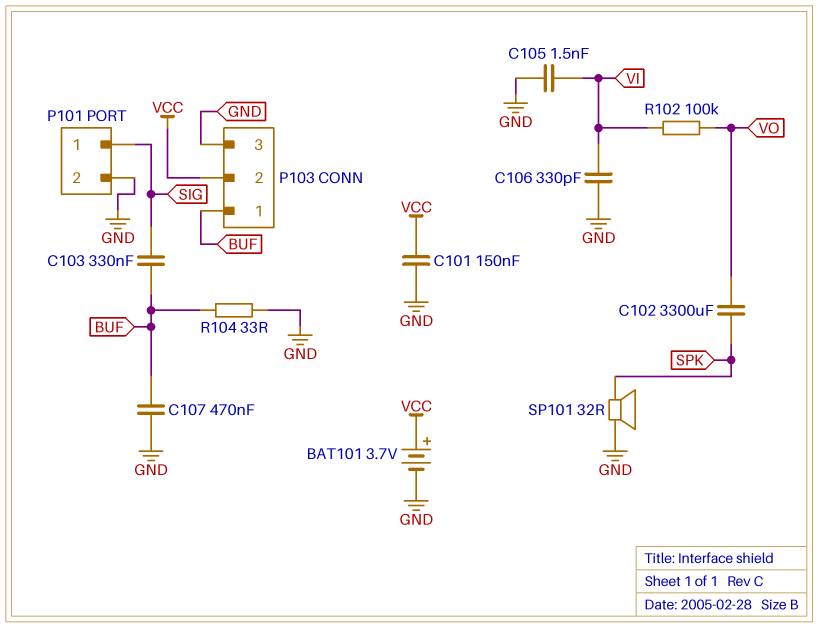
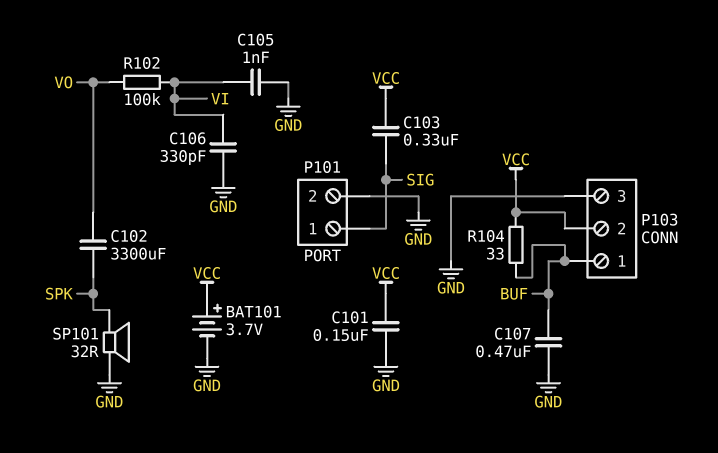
C103: 330nF (BUF, SIG) -> 330nF (SIG, VCC)
C105: 1.5nF (GND, VI) -> 1nF (GND, VI)
R104: 33 (BUF, GND) -> 33 (BUF, VCC)

